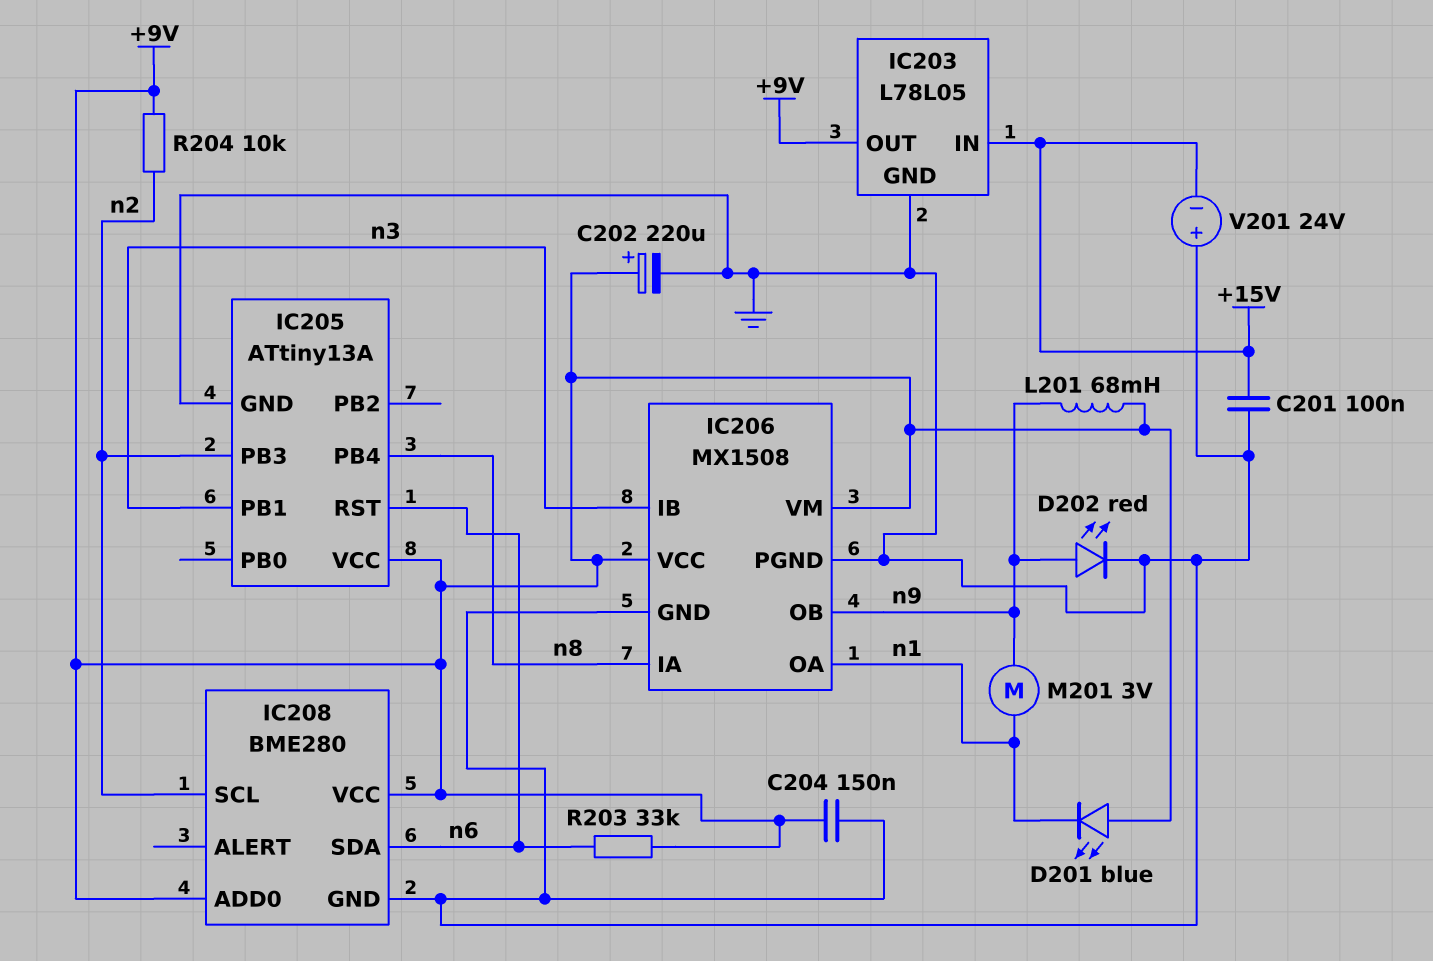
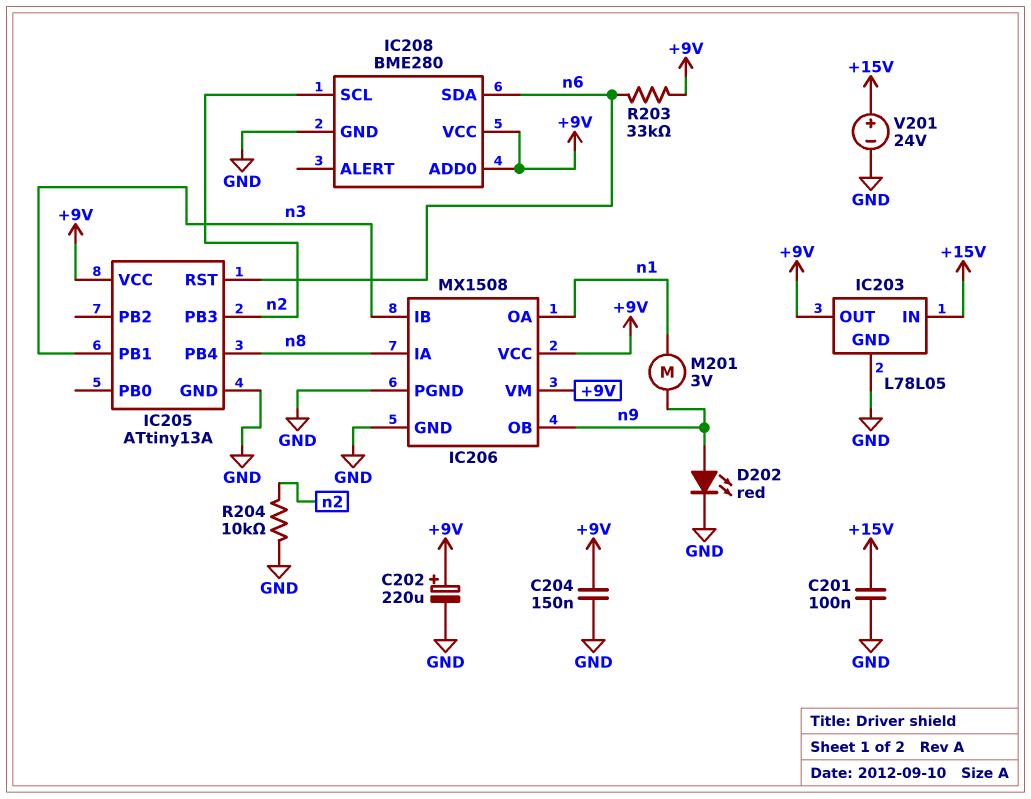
D201: LED blue (A +9V, K n1) -> none
L201: 68mH (+9V, n9) -> none
R204: 10k (+9V, n2) -> 10k (GND, n2)
V201: 24V (plus GND, minus +15V) -> 24V (plus +15V, minus GND)

